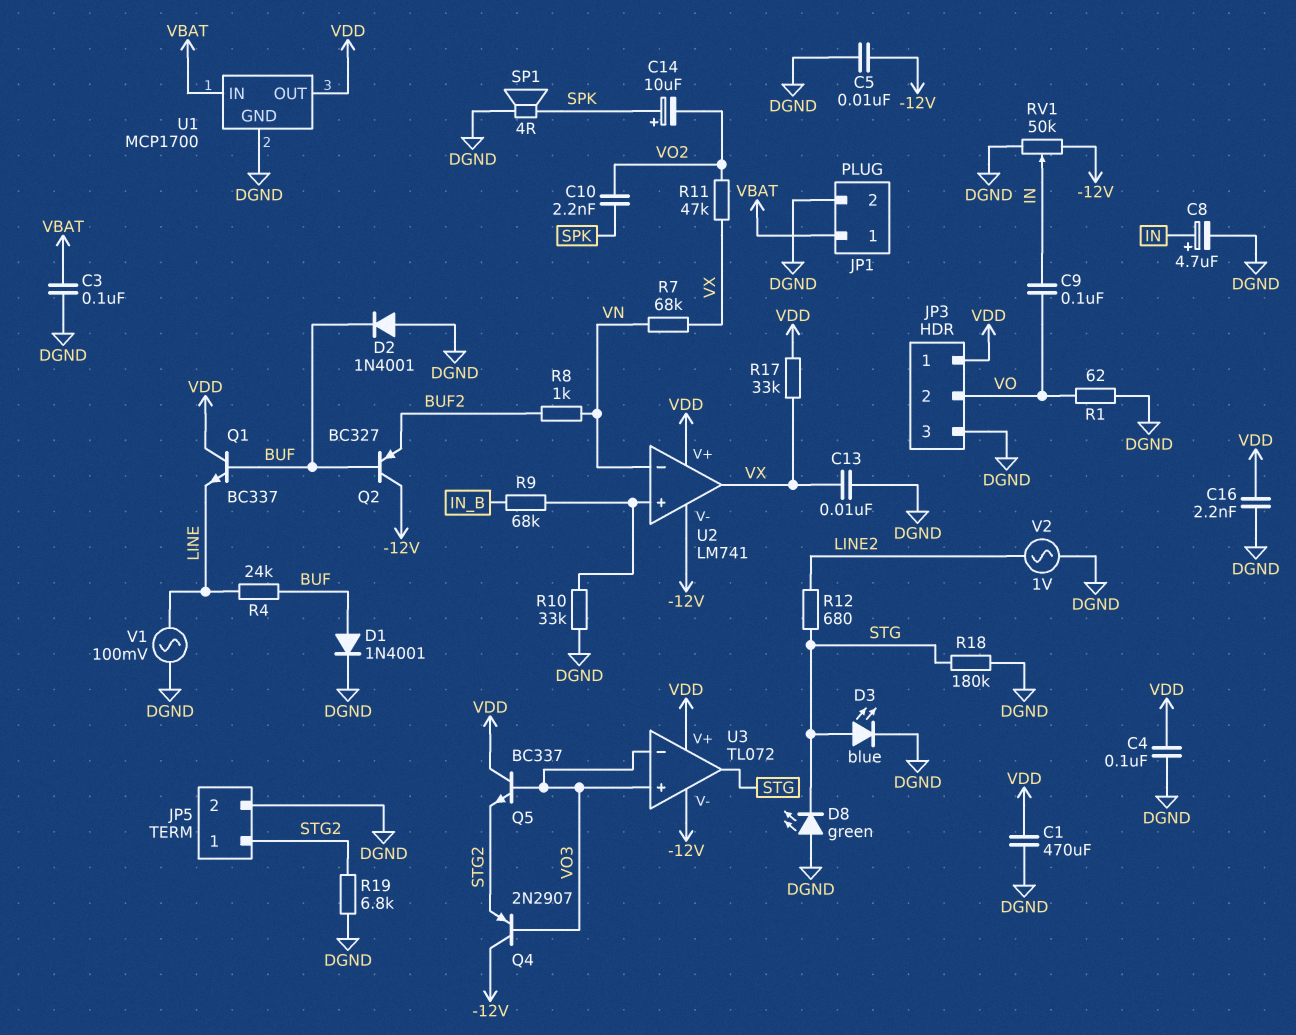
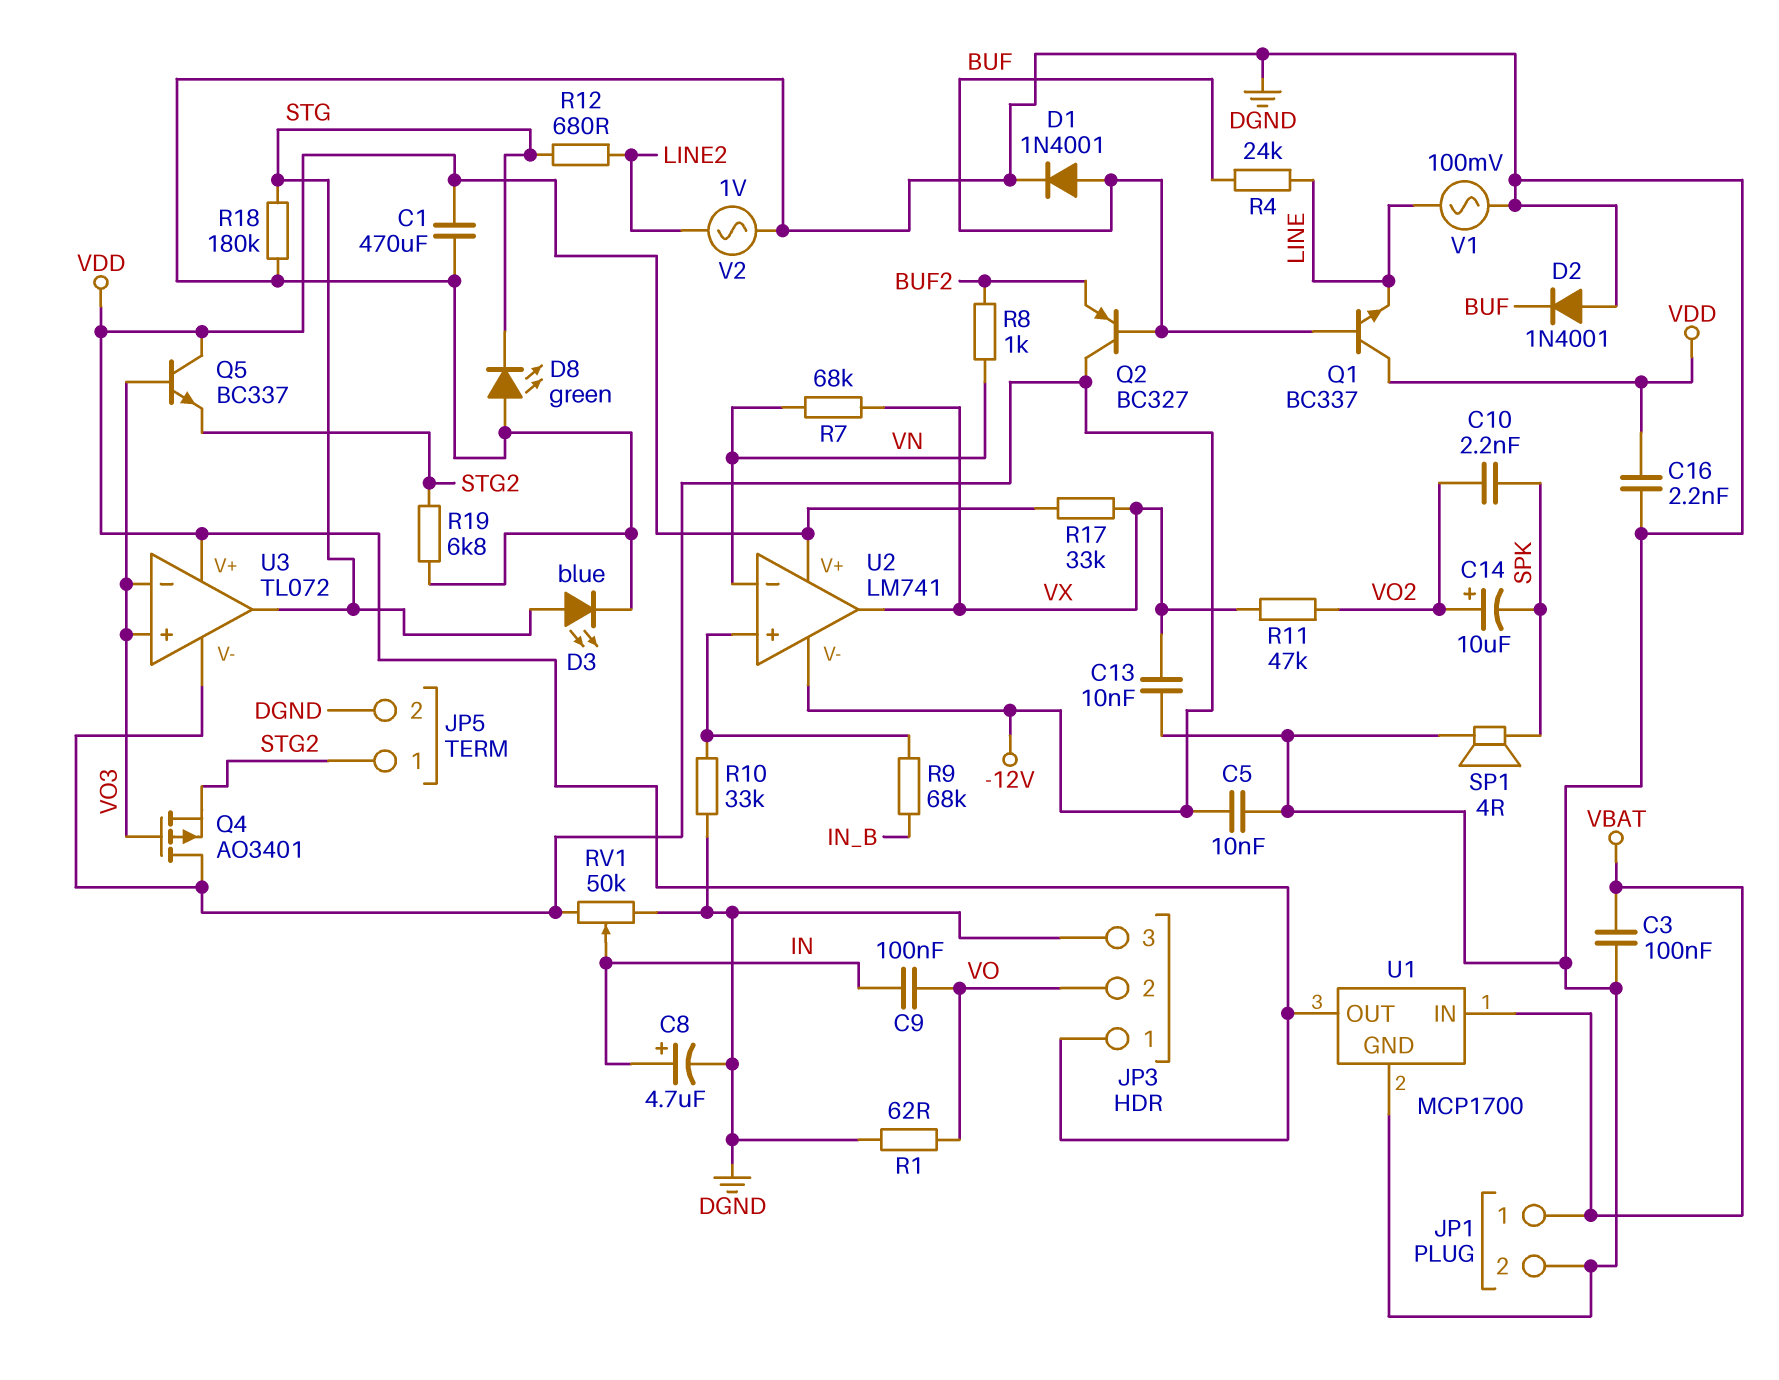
C4: 100nF (DGND, VDD) -> none
C14: 10uF (plus SPK, minus VO2) -> 10uF (plus VO2, minus SPK)
Q4: PNP 2N2907 (B VO3, C -12V, E STG2) -> PMOS AO3401 (G VO3, D -12V, S STG2)

